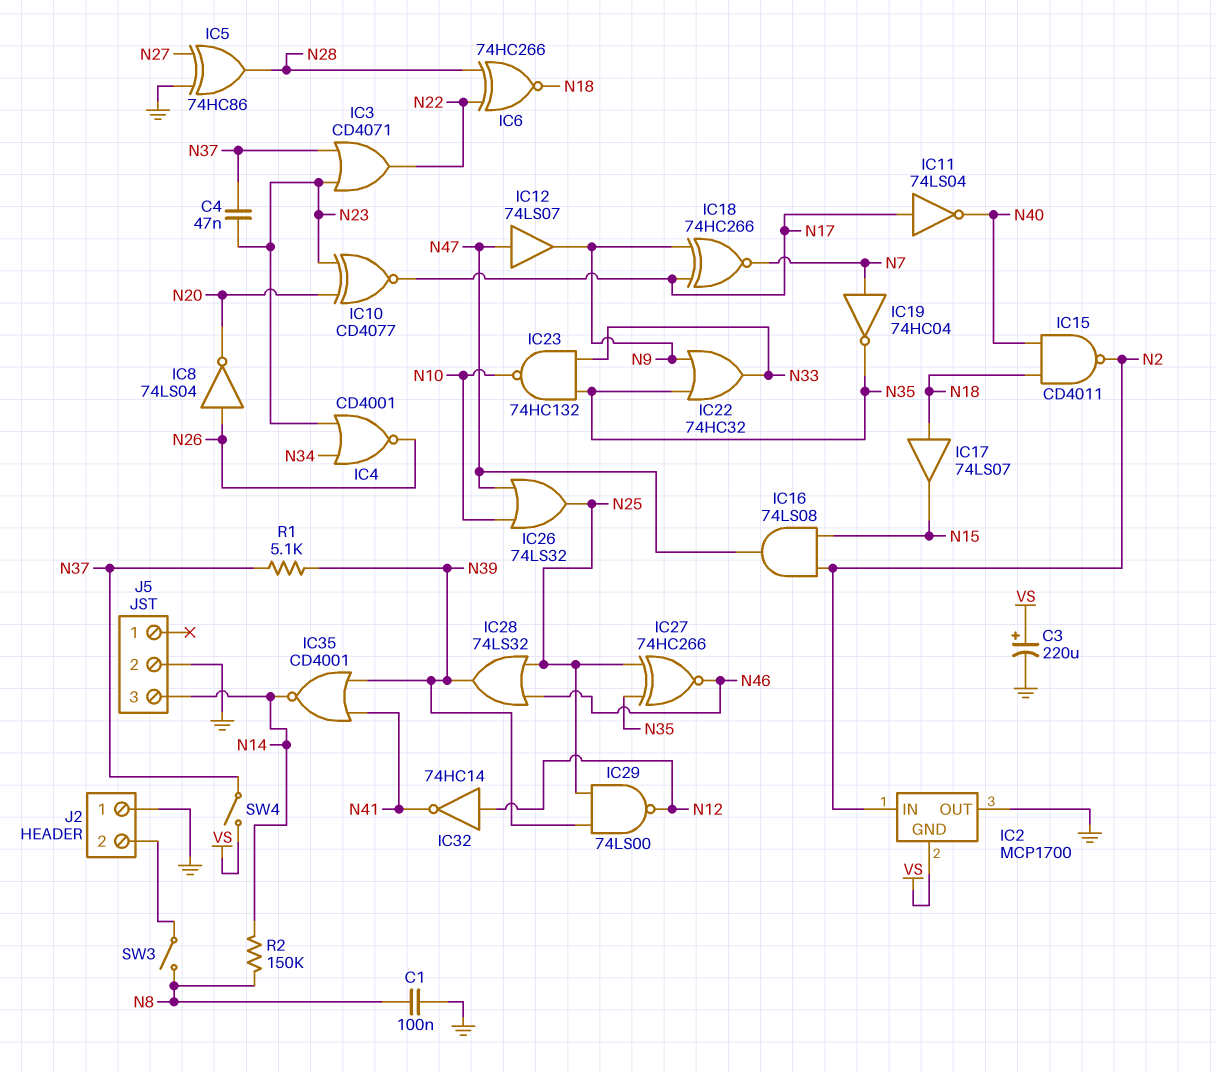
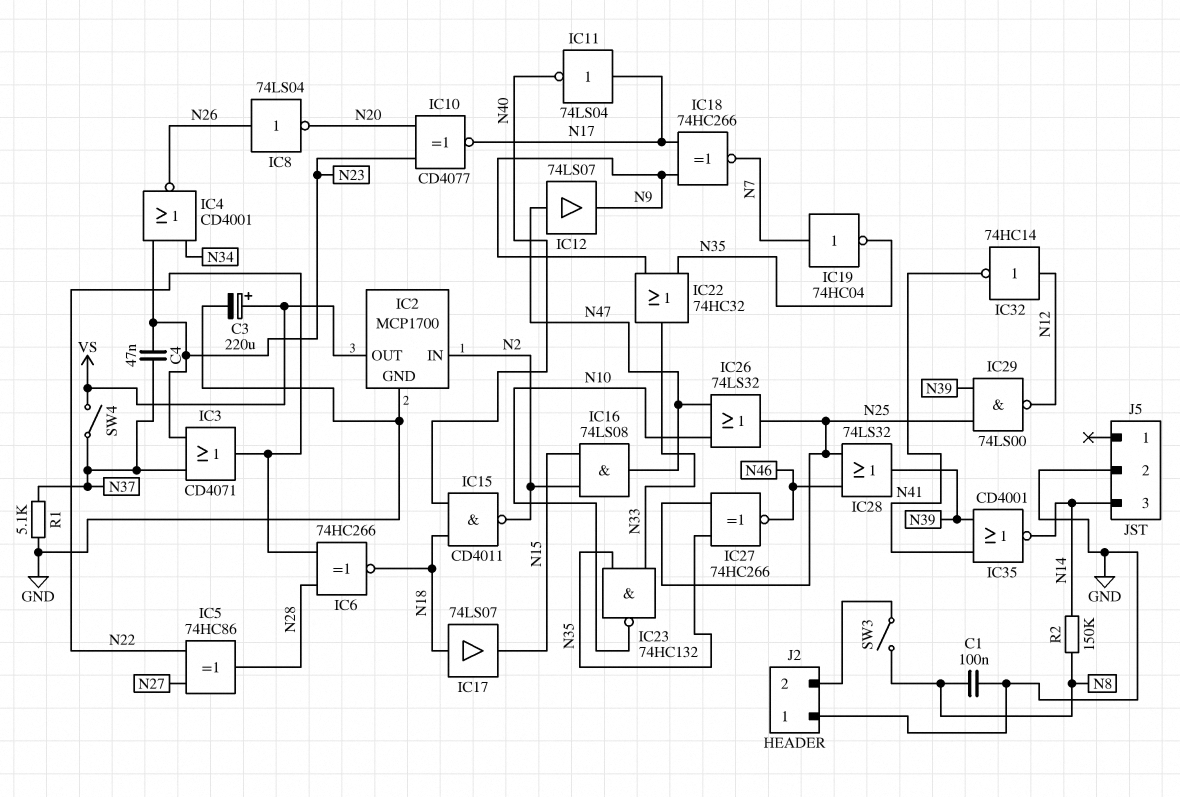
IC2 pin GND: VS -> GND
IC2 pin OUT: GND -> VS
IC5: XOR 74HC86 (in GND, in N27, out N28) -> XOR 74HC86 (in N22, in N27, out N28)
R1: 5.1k (N37, N39) -> 5.1k (GND, N37)

